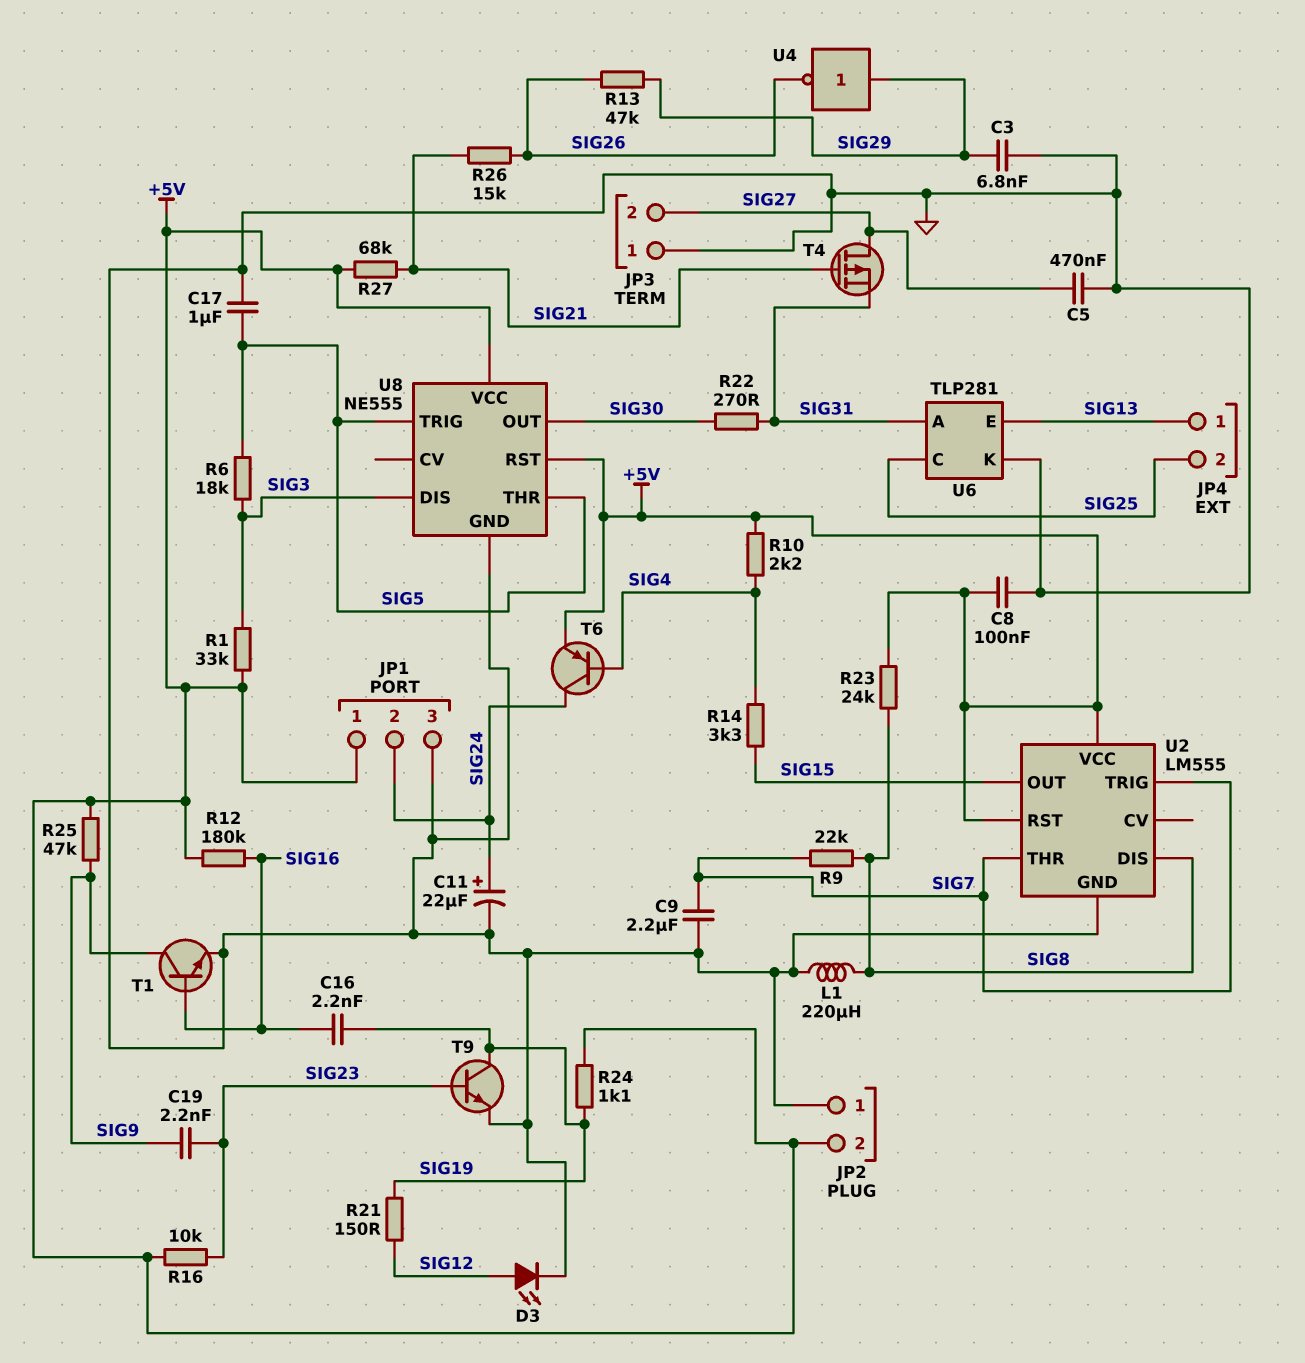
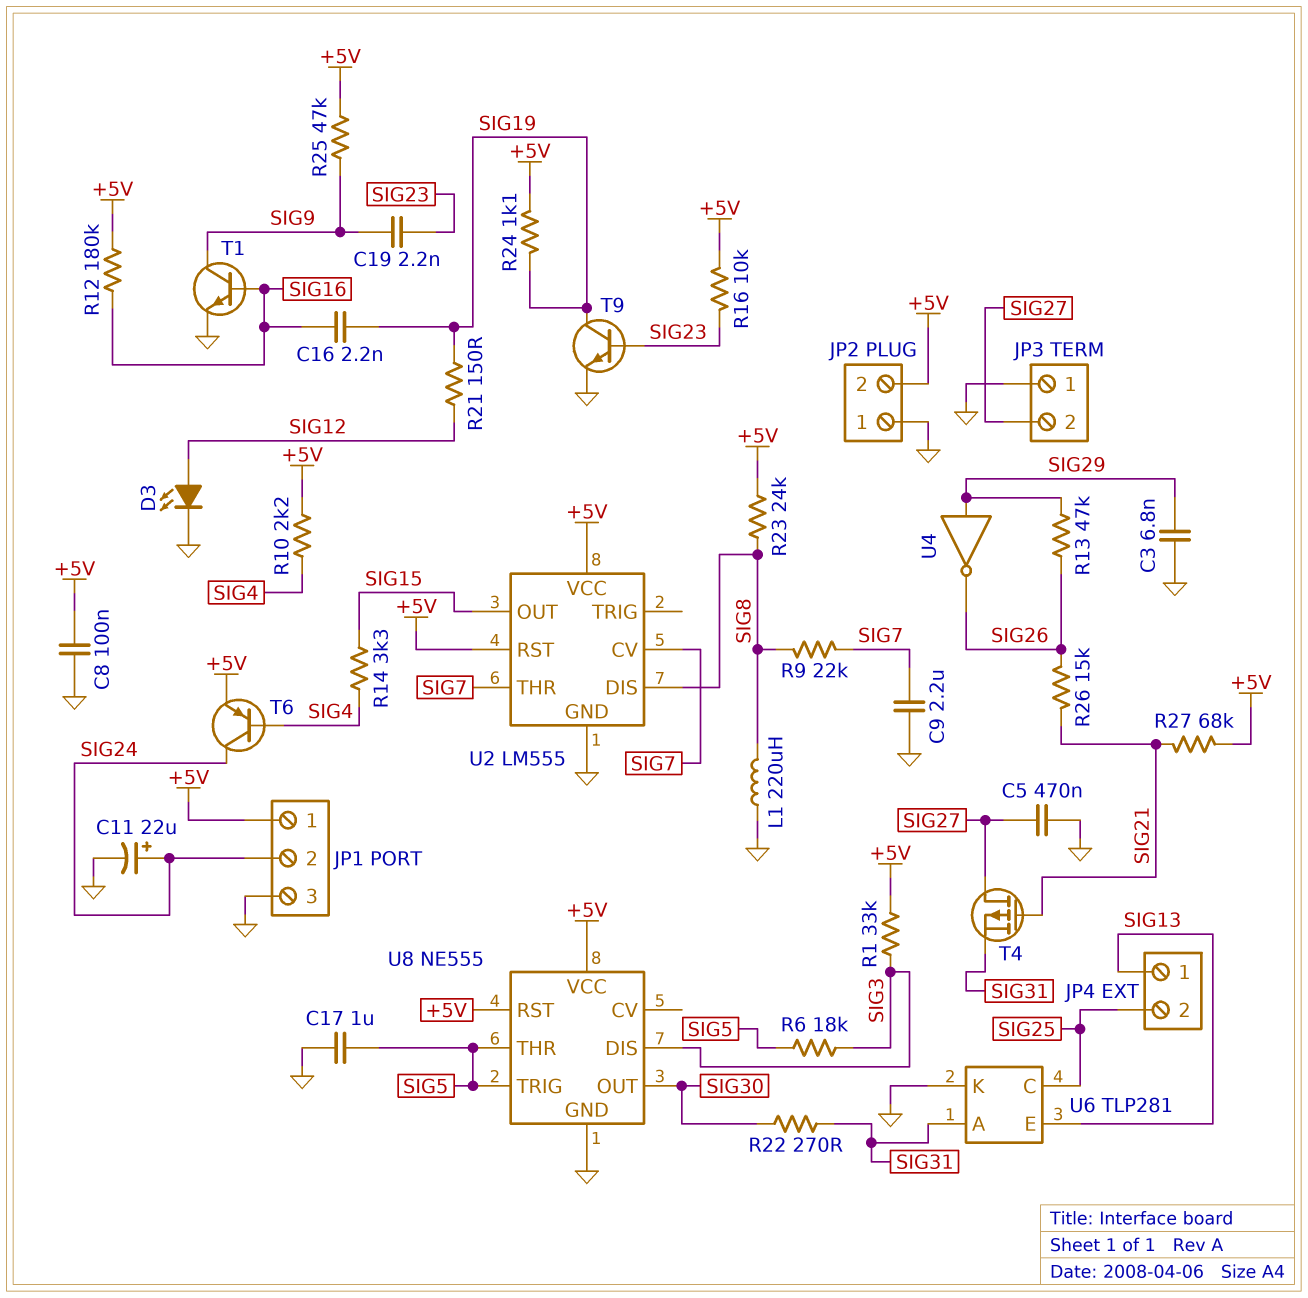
U2 pin CV: none -> SIG7
U2 pin TRIG: SIG7 -> none

